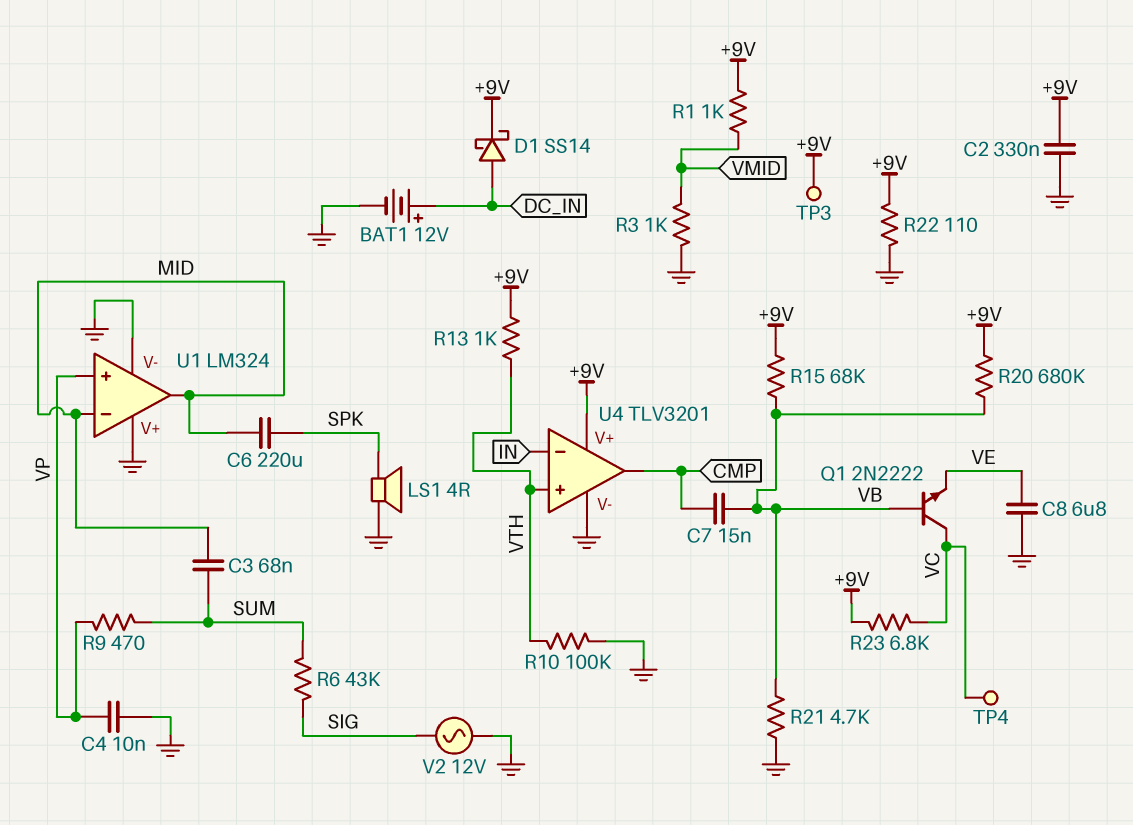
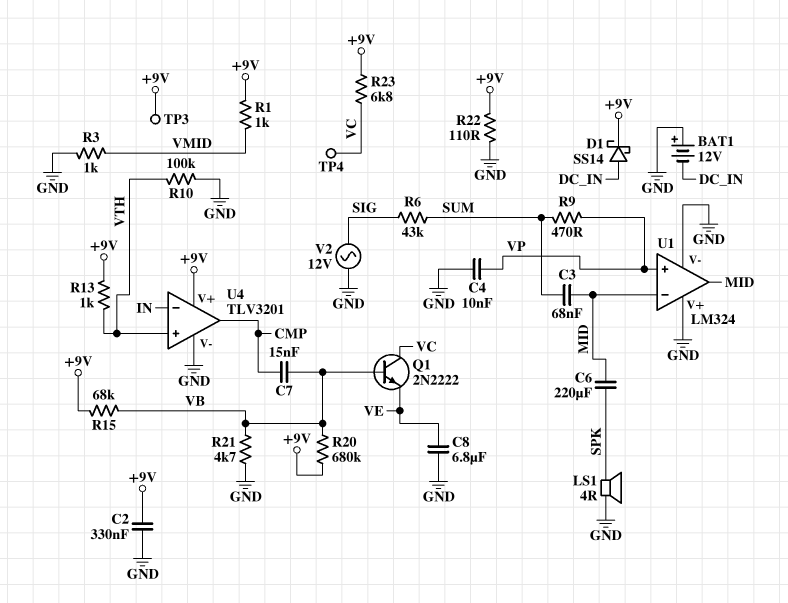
BAT1: 12V (plus DC_IN, minus GND) -> 12V (plus GND, minus DC_IN)

